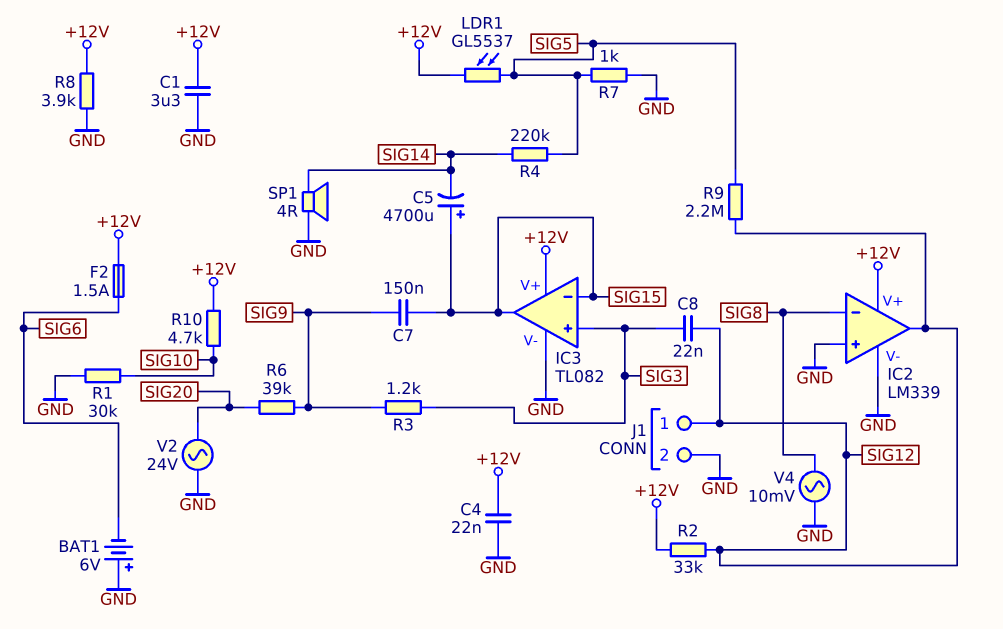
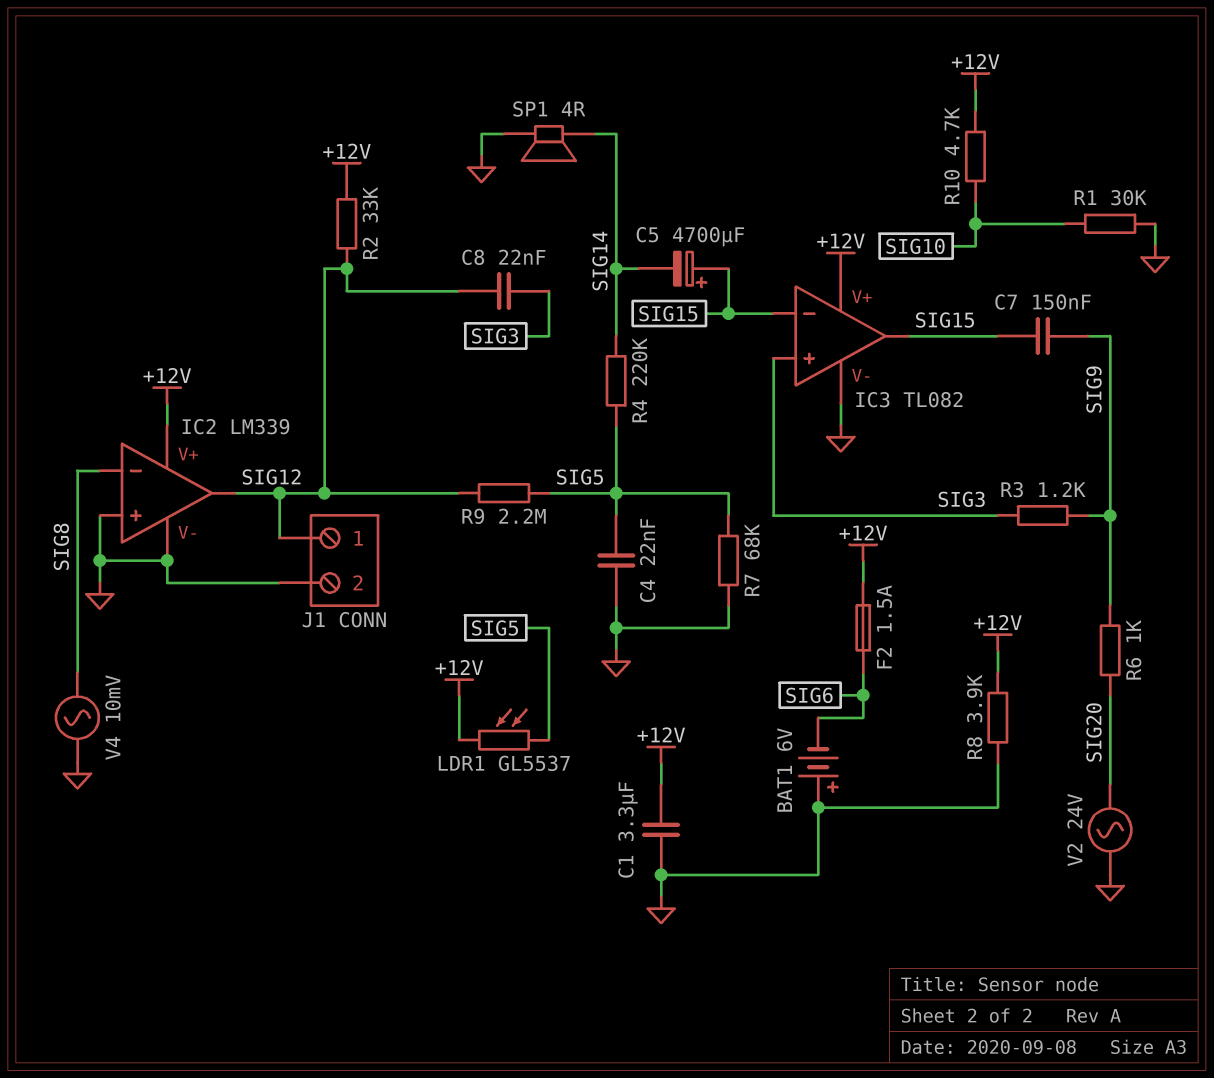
C4: 22nF (+12V, GND) -> 22nF (GND, SIG5)
R6: 39k (SIG9, SIG20) -> 1k (SIG9, SIG20)
R7: 1k (GND, SIG5) -> 68k (GND, SIG5)

